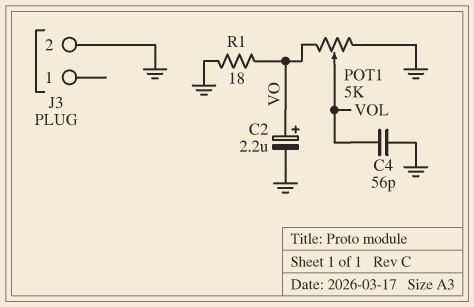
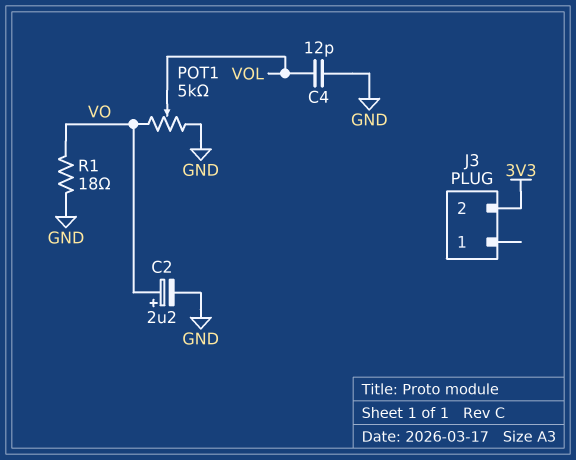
C4: 56pF (GND, VOL) -> 12pF (GND, VOL)
J3 pin 2: GND -> 3V3

